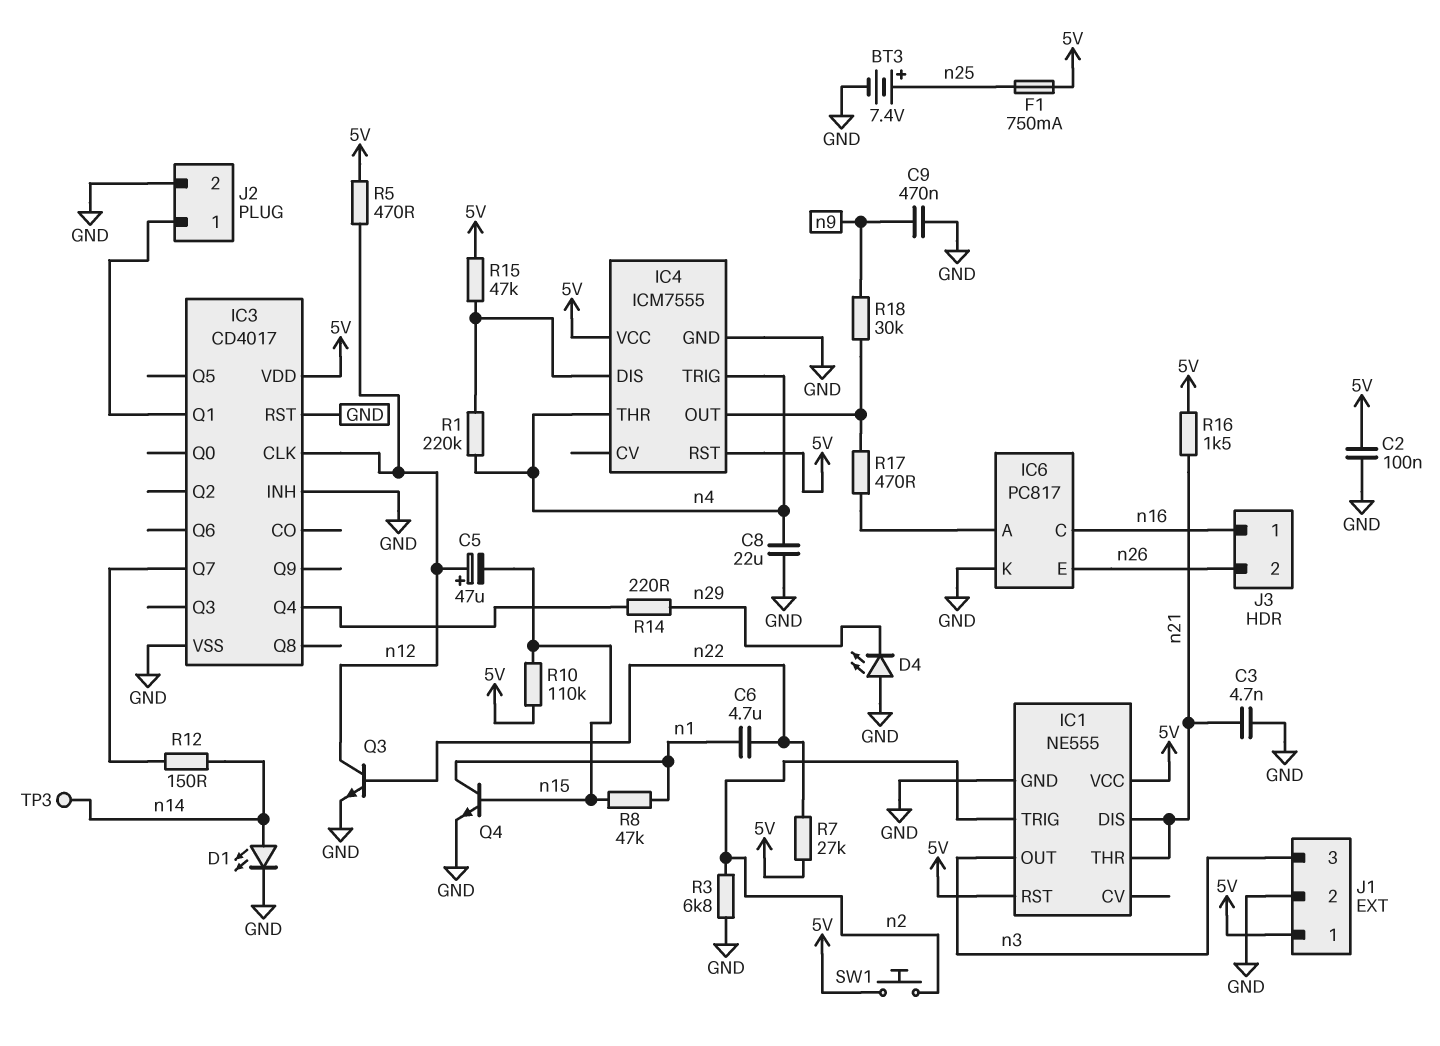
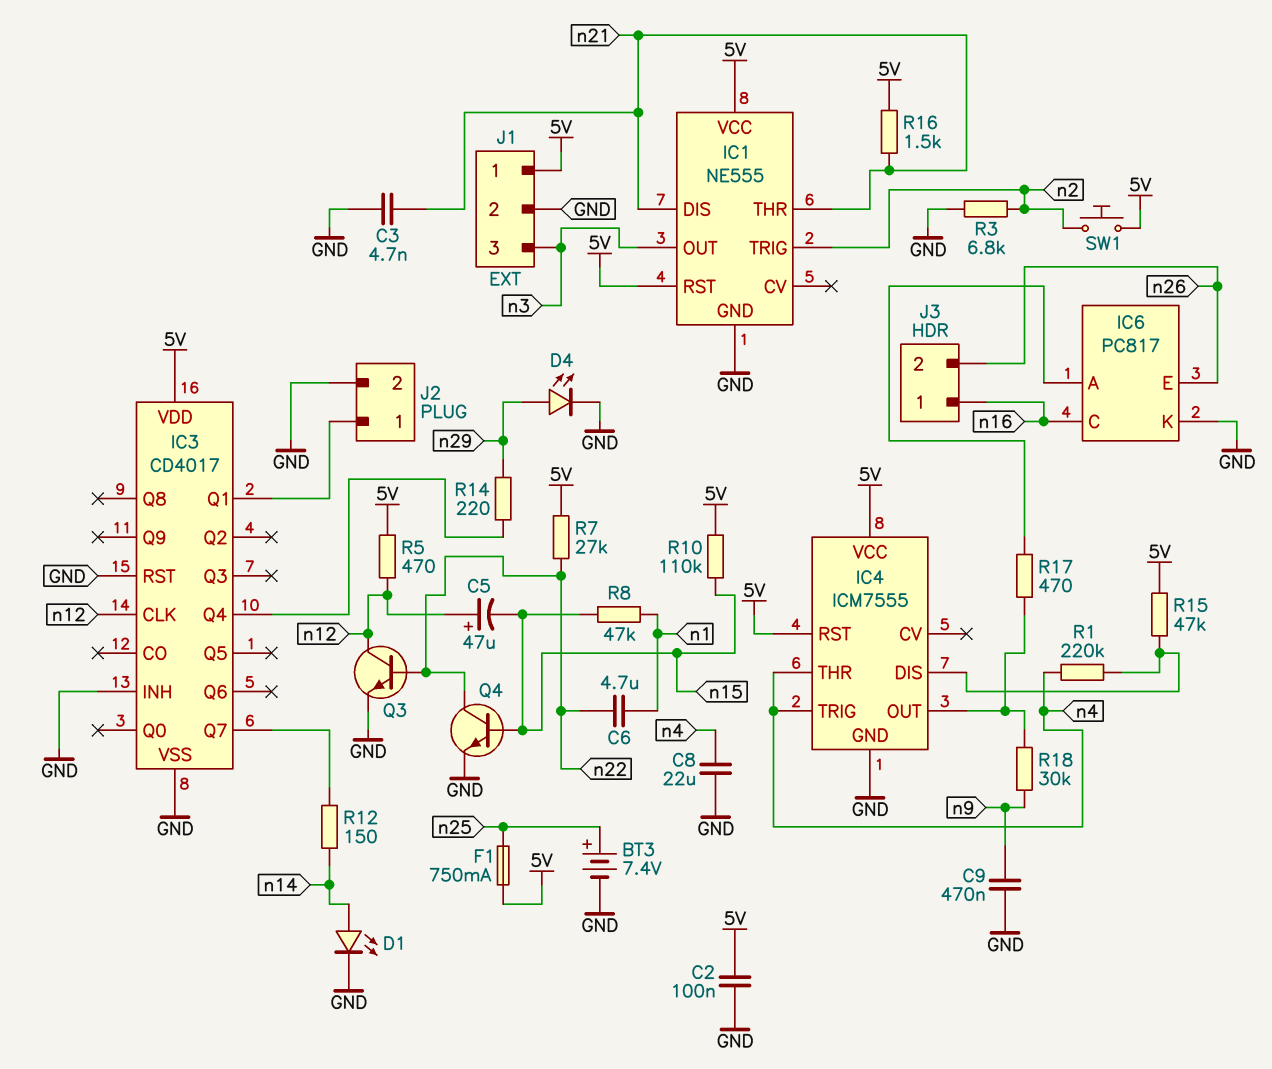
D4: LED (A GND, K n29) -> LED (A n29, K GND)
Q4: NPN (B n15, C n1, E GND) -> NPN (B n15, C n22, E GND)
TP3: test point (n14) -> none

